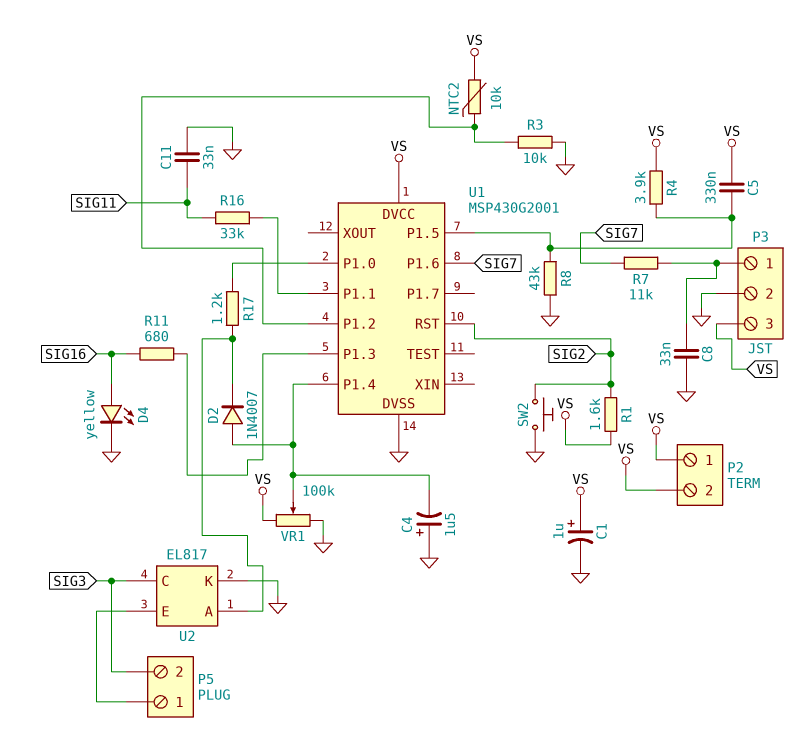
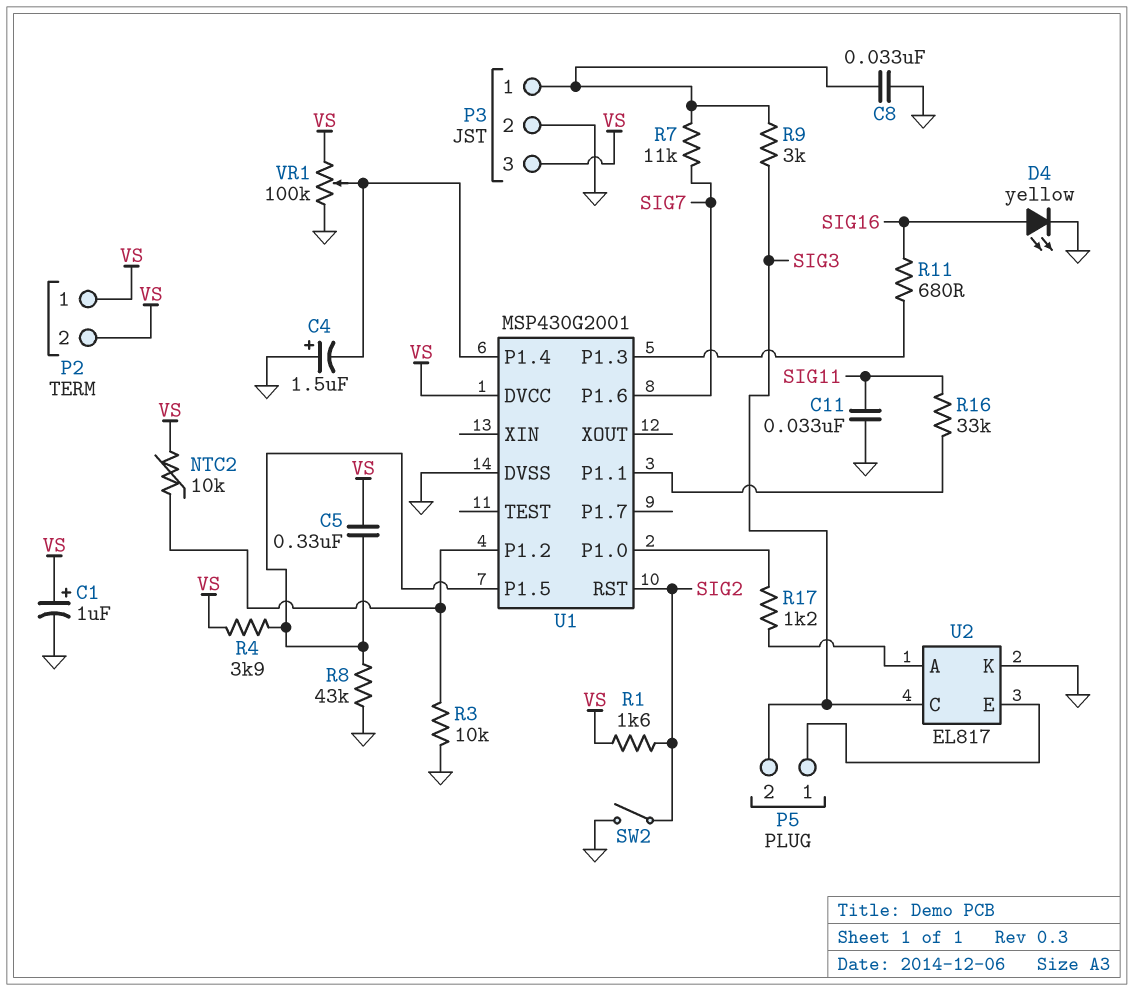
D2: diode 1N4007 (A U1/P1.4, K U2/A) -> none
R9: none -> 3k (P3/1, SIG3)
SW2: button (GND, SIG2) -> switch (GND, SIG2)

